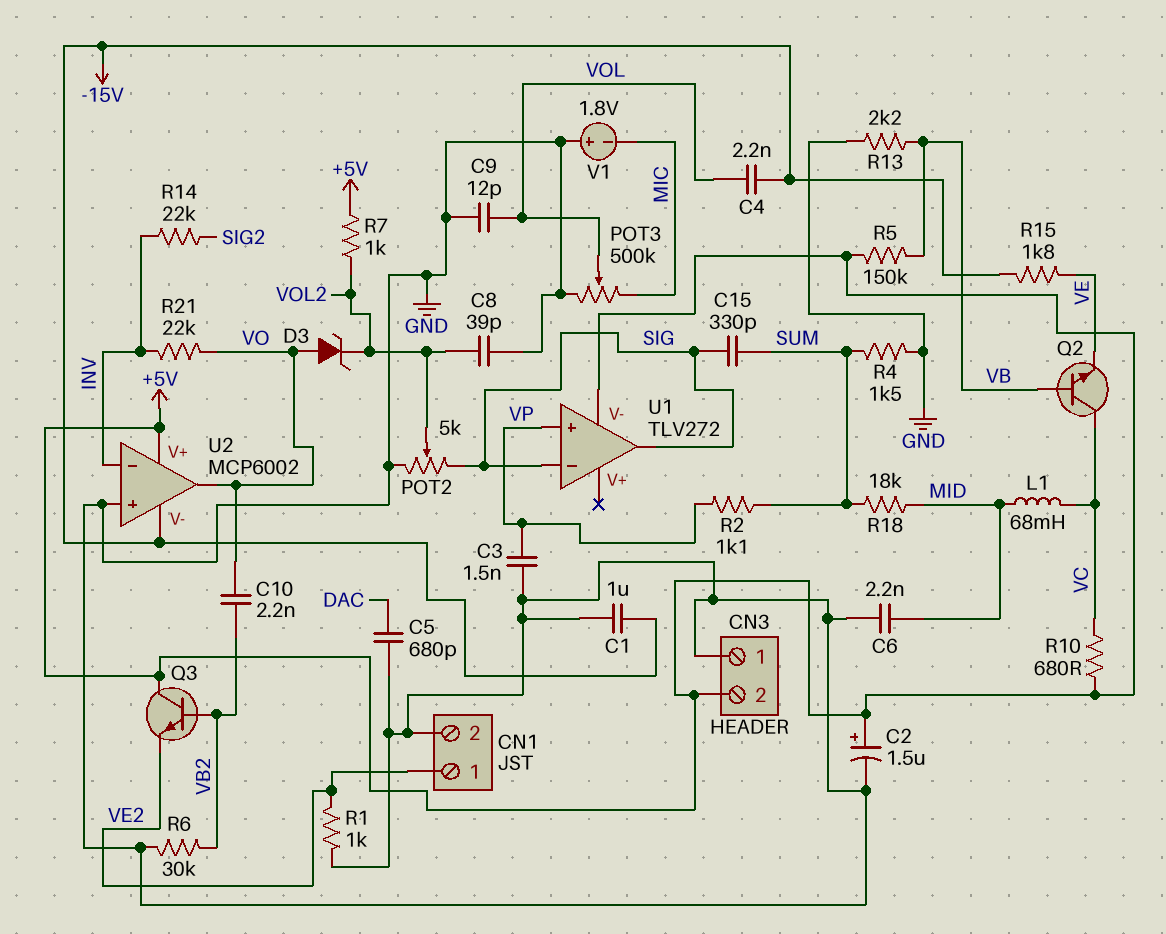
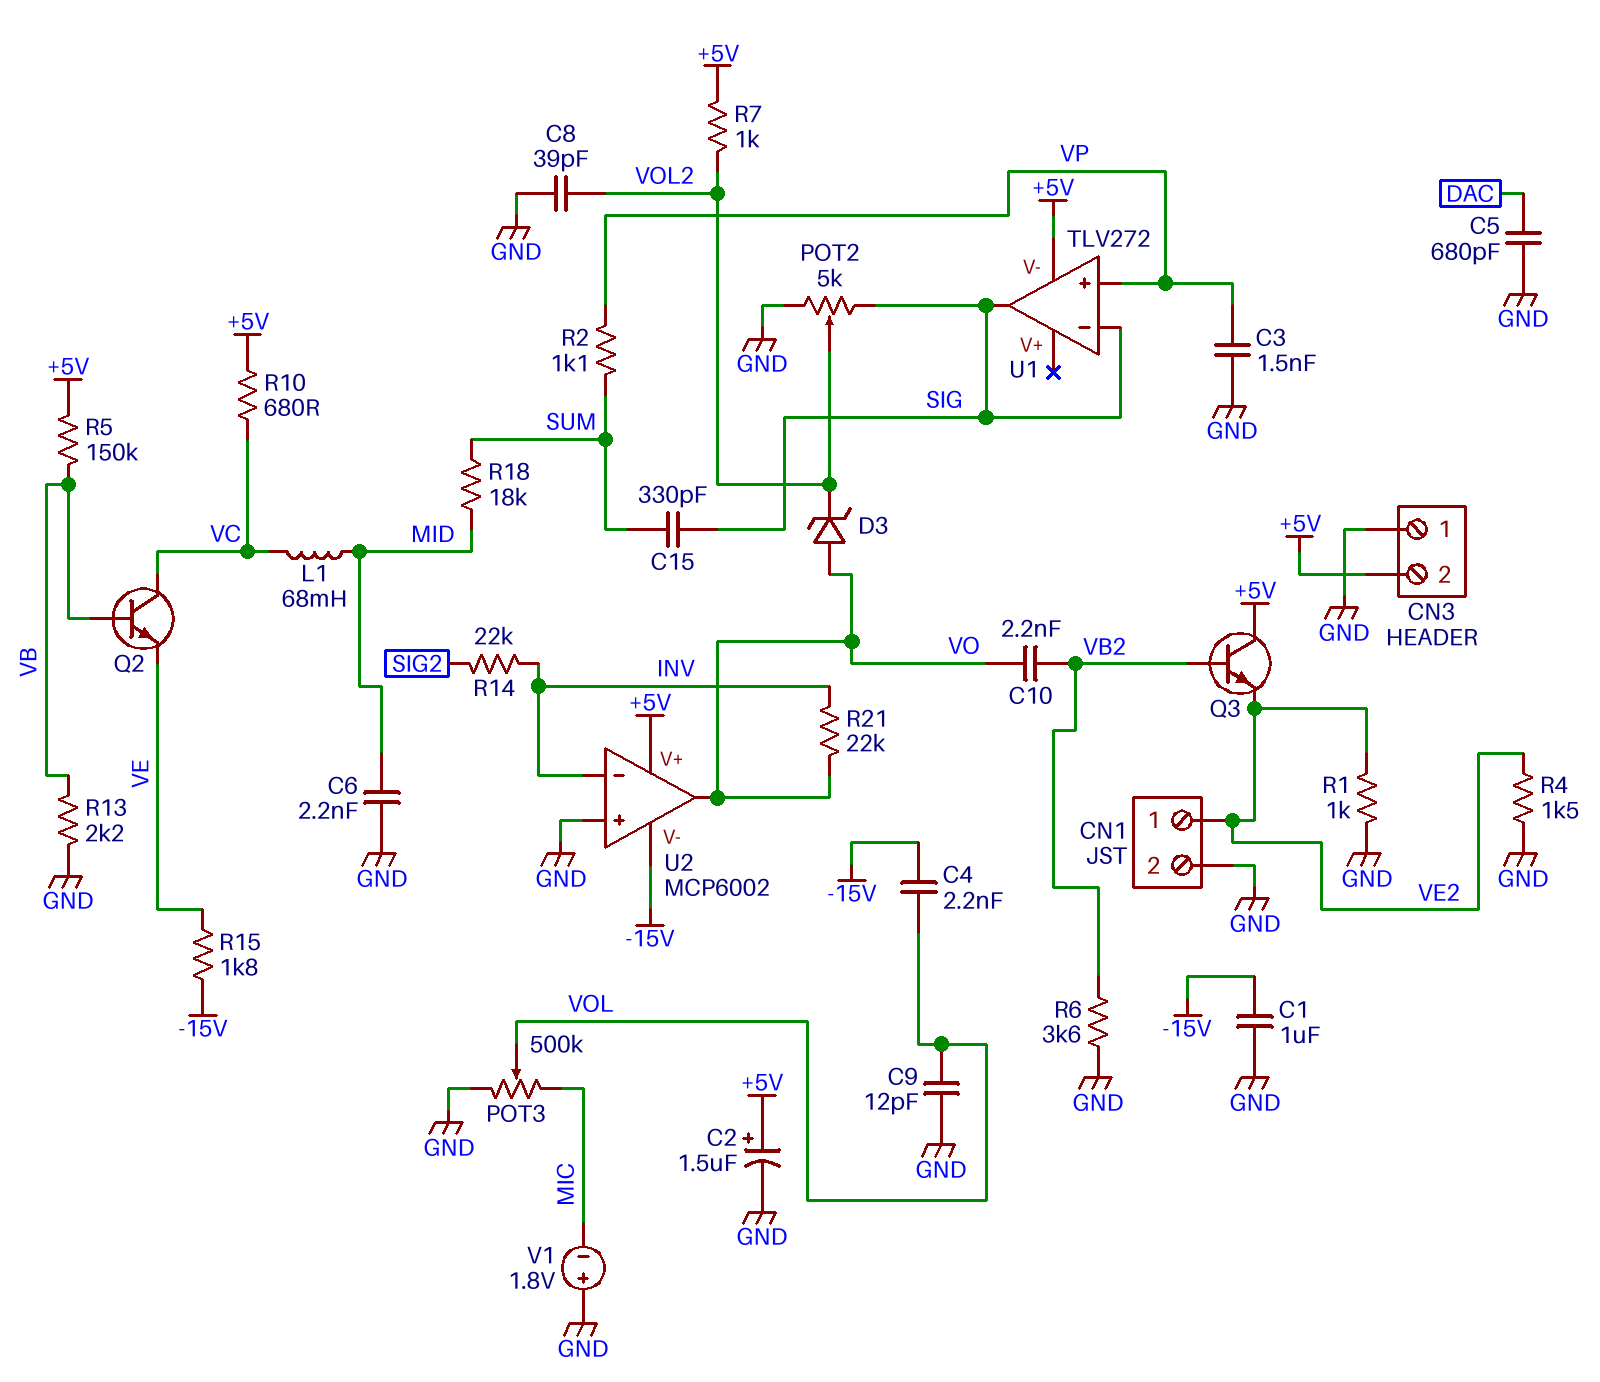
R4: 1.5k (GND, SUM) -> 1.5k (GND, VE2)
R6: 30k (GND, VB2) -> 3.6k (GND, VB2)

